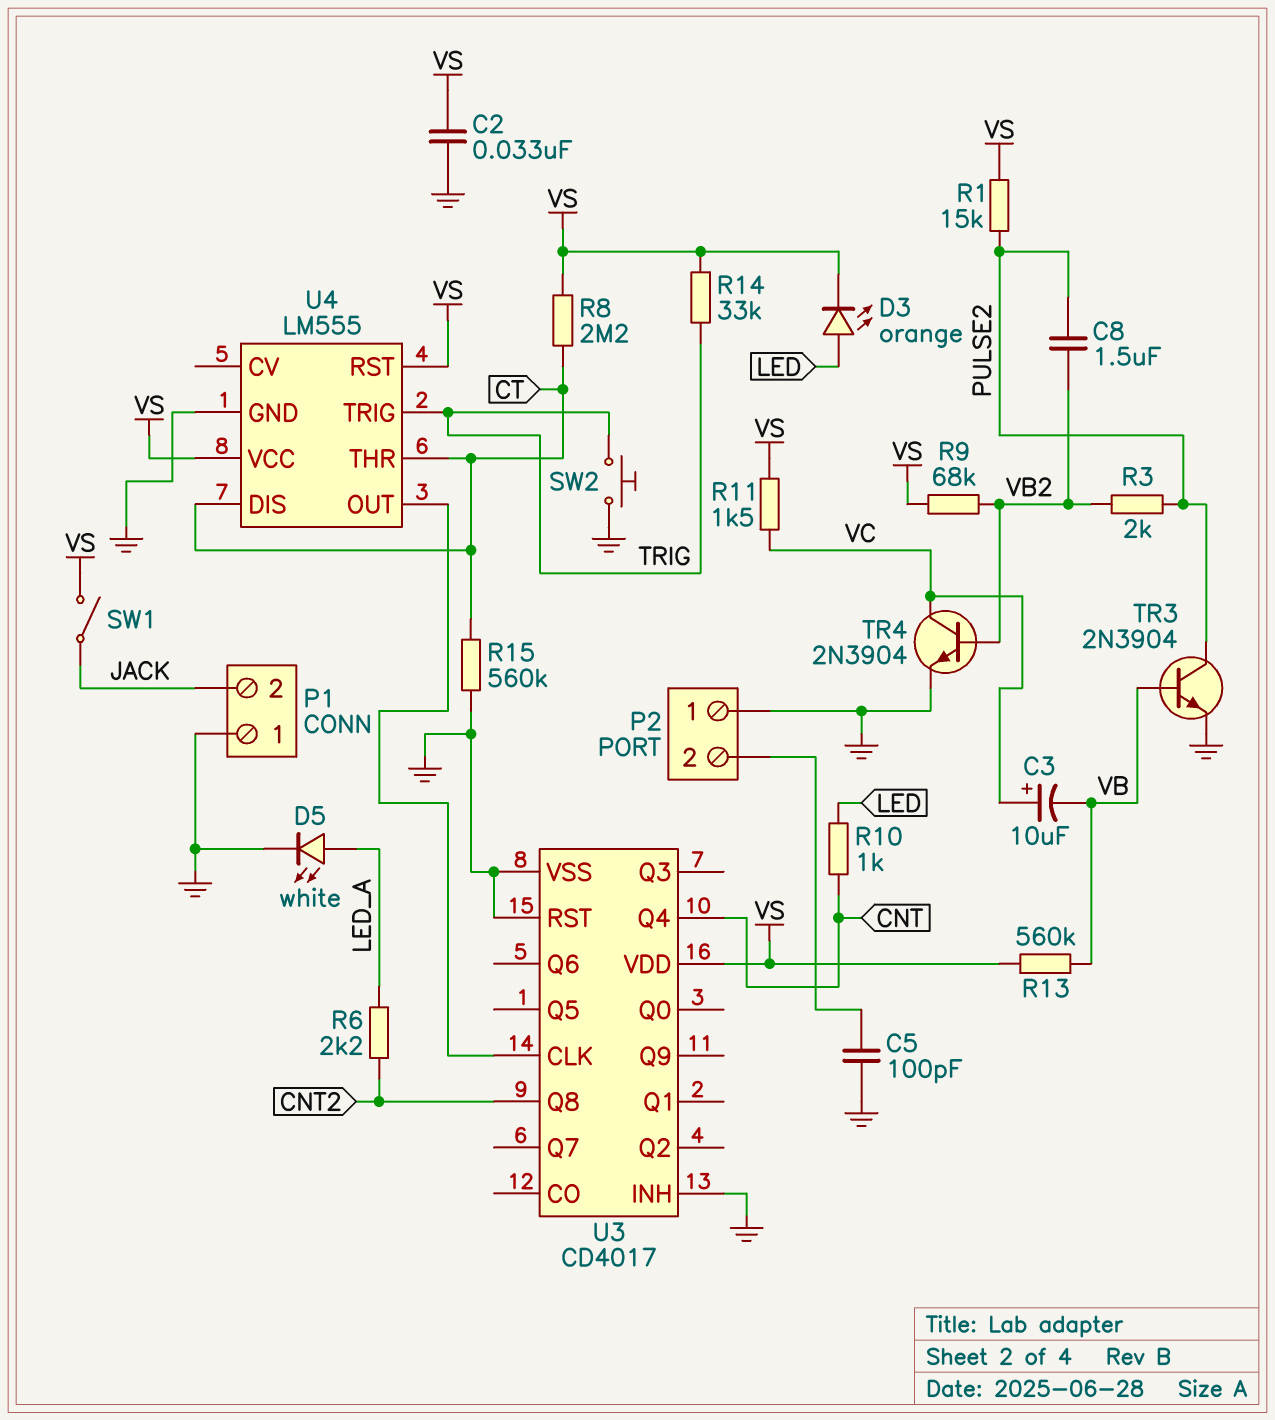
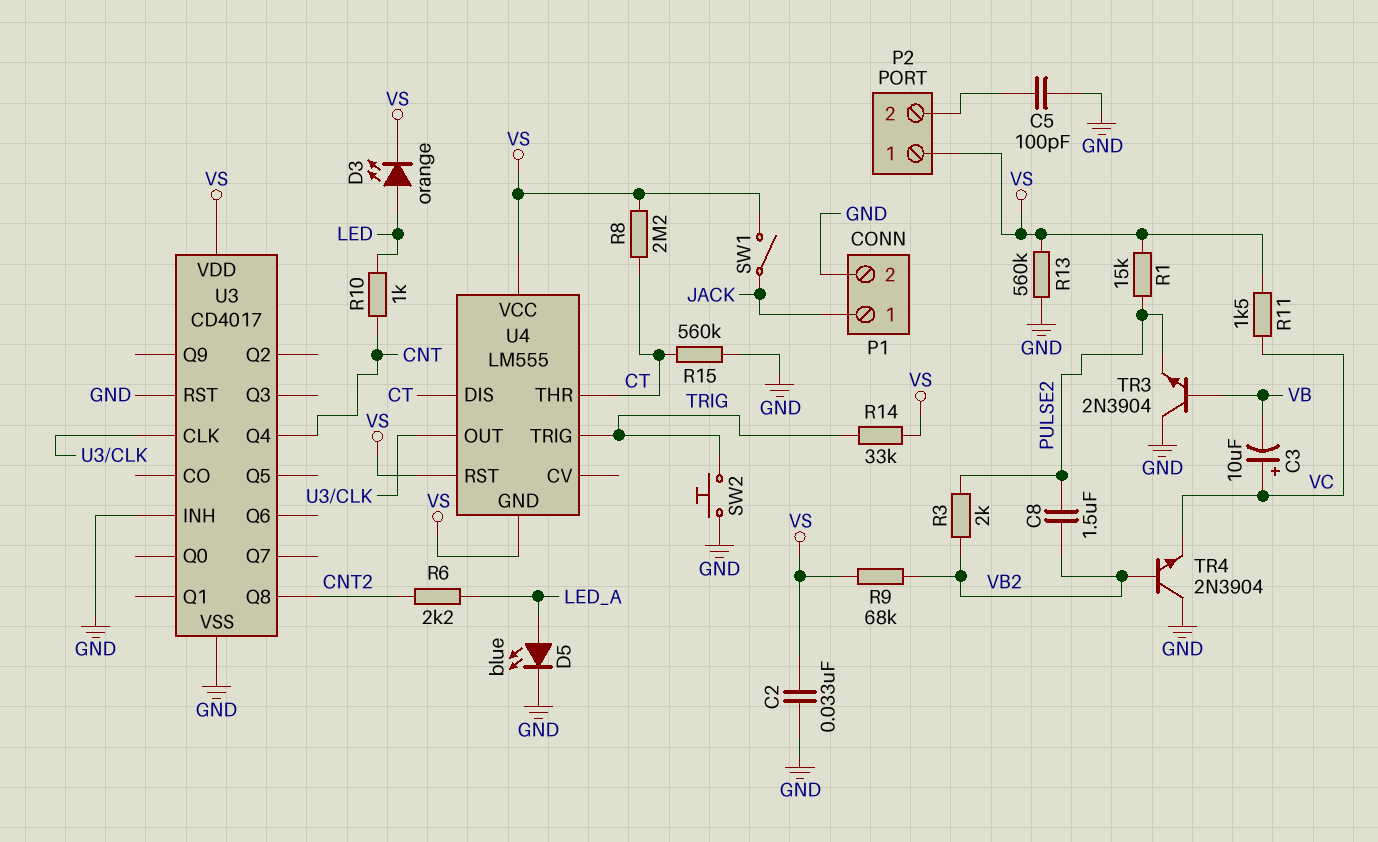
D5: LED white (A LED_A, K GND) -> LED blue (A LED_A, K GND)
P1 pin 1: GND -> JACK
P1 pin 2: JACK -> GND
P2 pin 1: GND -> VS
R13: 560k (VB, VS) -> 560k (GND, VS)
TR3: NPN 2N3904 (B VB, C PULSE2, E GND) -> NPN 2N3904 (B VB, C GND, E PULSE2)
TR4: NPN 2N3904 (B VB2, C VC, E GND) -> NPN 2N3904 (B VB2, C GND, E VC)
U4 pin GND: GND -> VS

